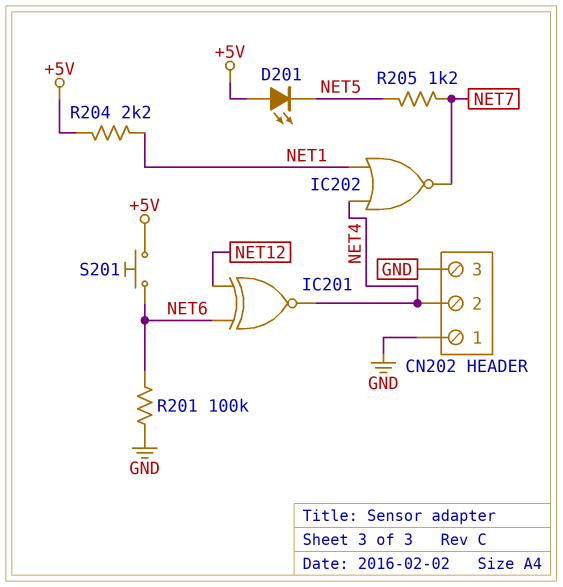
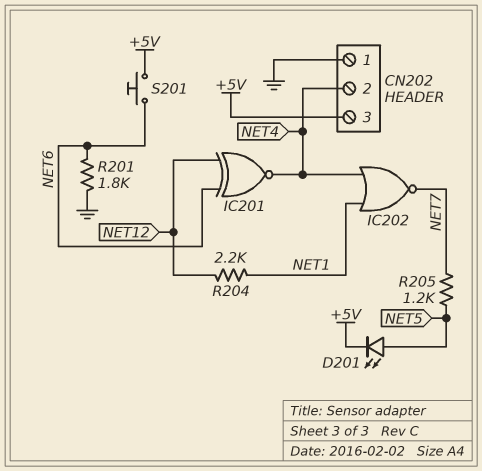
CN202 pin 3: GND -> +5V
D201: LED (A +5V, K NET5) -> LED (A NET5, K +5V)
R201: 100k (GND, NET6) -> 1.8k (GND, NET6)
R204: 2.2k (+5V, NET1) -> 2.2k (NET1, NET12)

